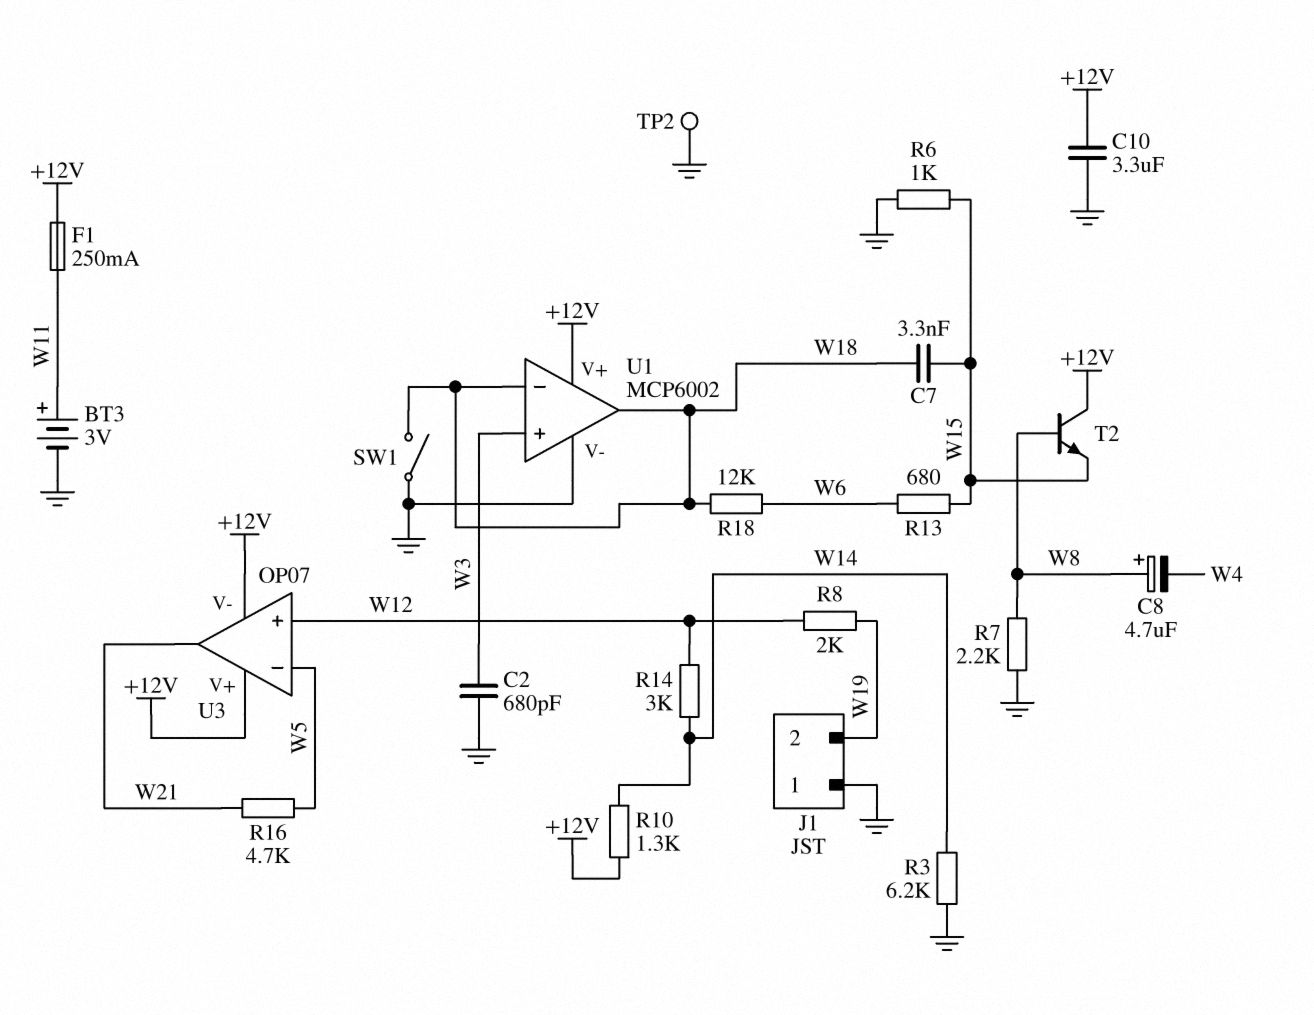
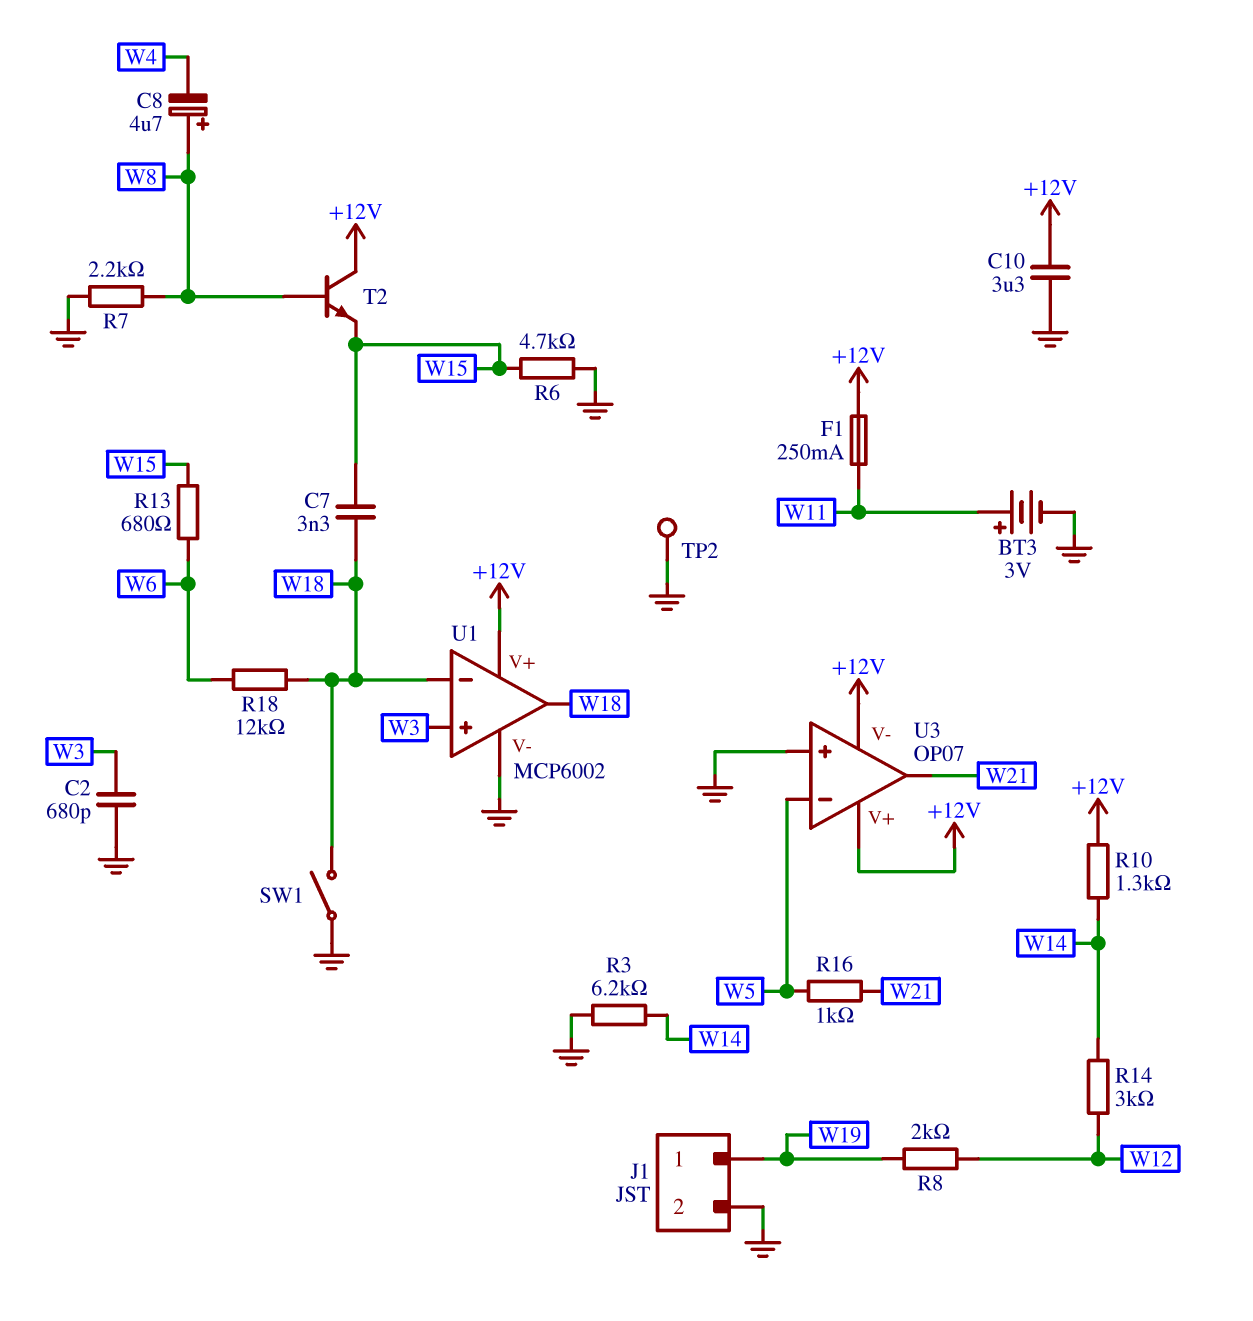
J1 pin 1: GND -> W19
J1 pin 2: W19 -> GND
R6: 1k (GND, W15) -> 4.7k (GND, W15)
R16: 4.7k (W5, W21) -> 1k (W5, W21)
U3 pin in+: W12 -> GND

